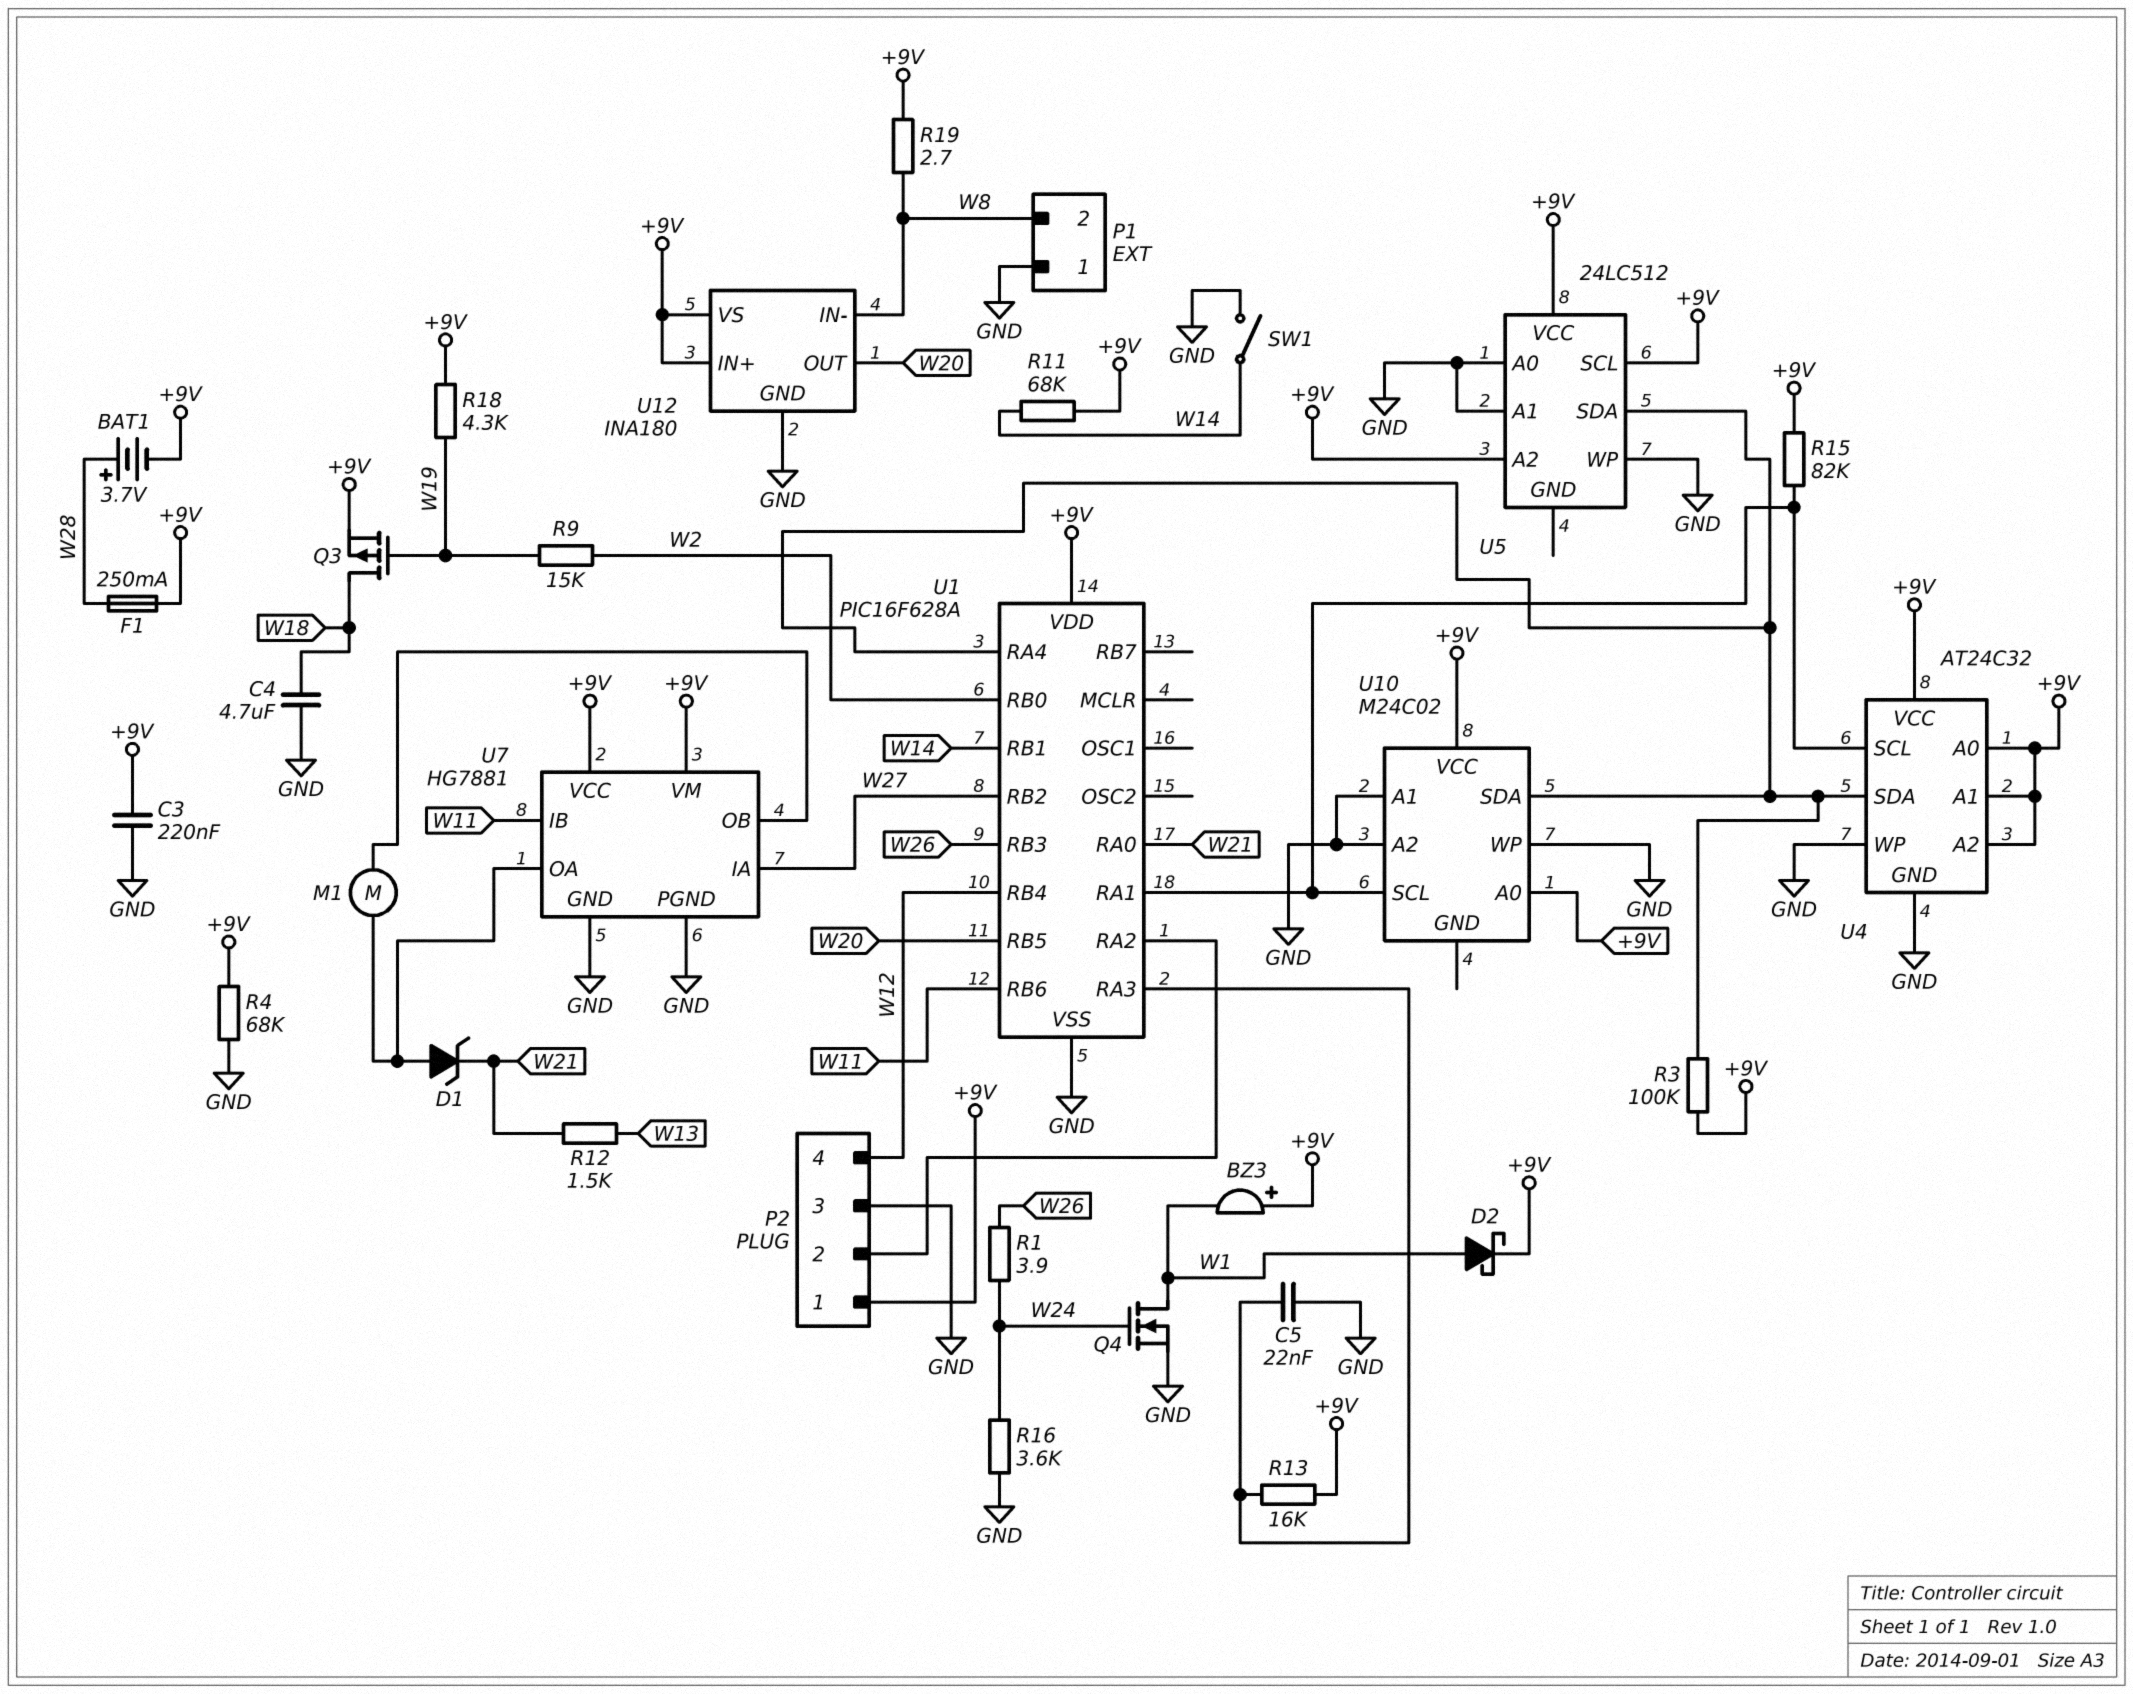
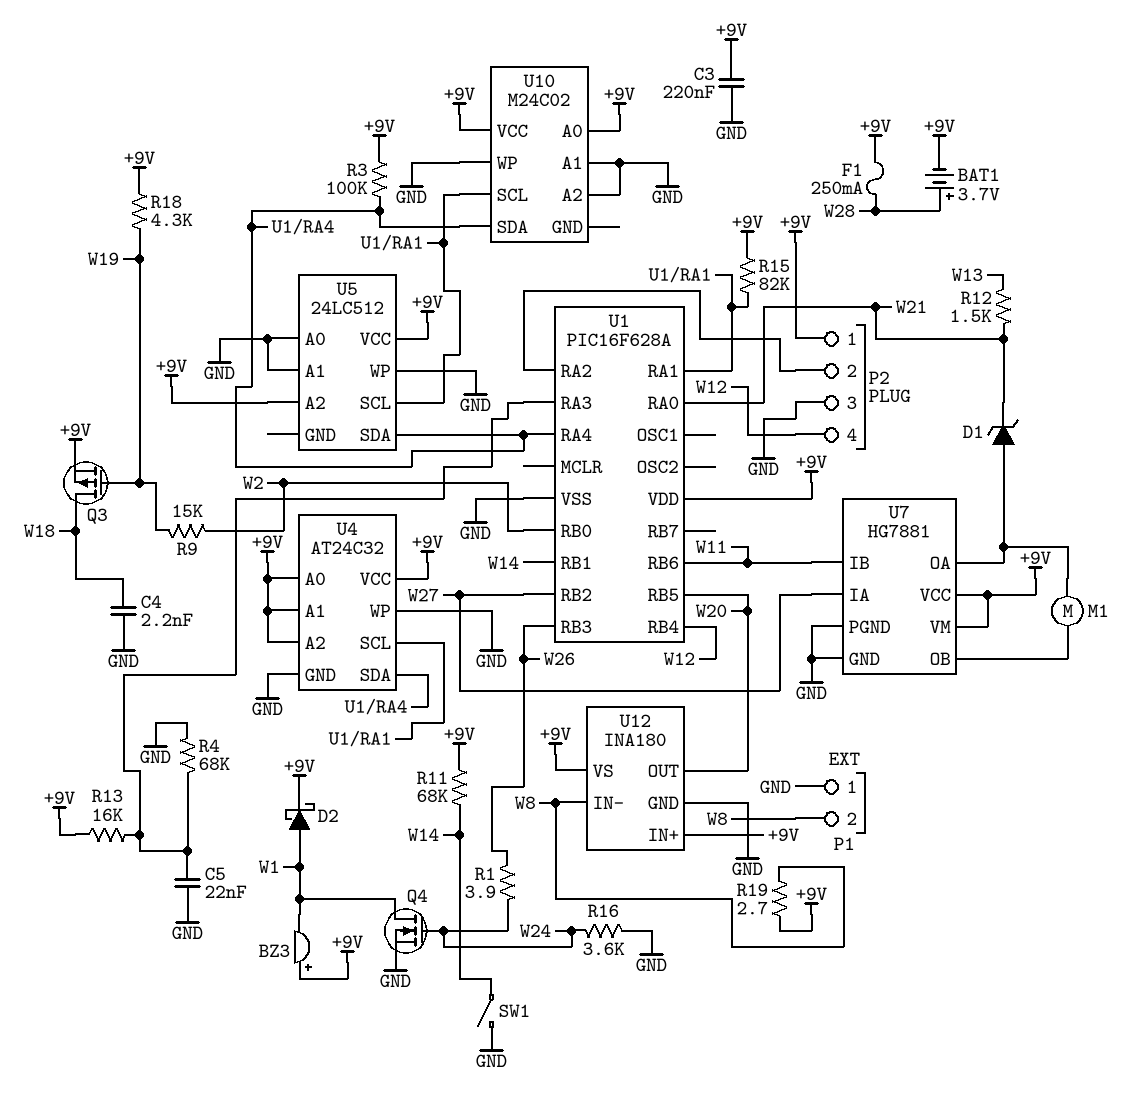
C4: 4.7uF (GND, W18) -> 2.2nF (GND, W18)
R4: 68k (+9V, GND) -> 68k (GND, U1/RA3)
U5 pin SCL: +9V -> U1/RA1

